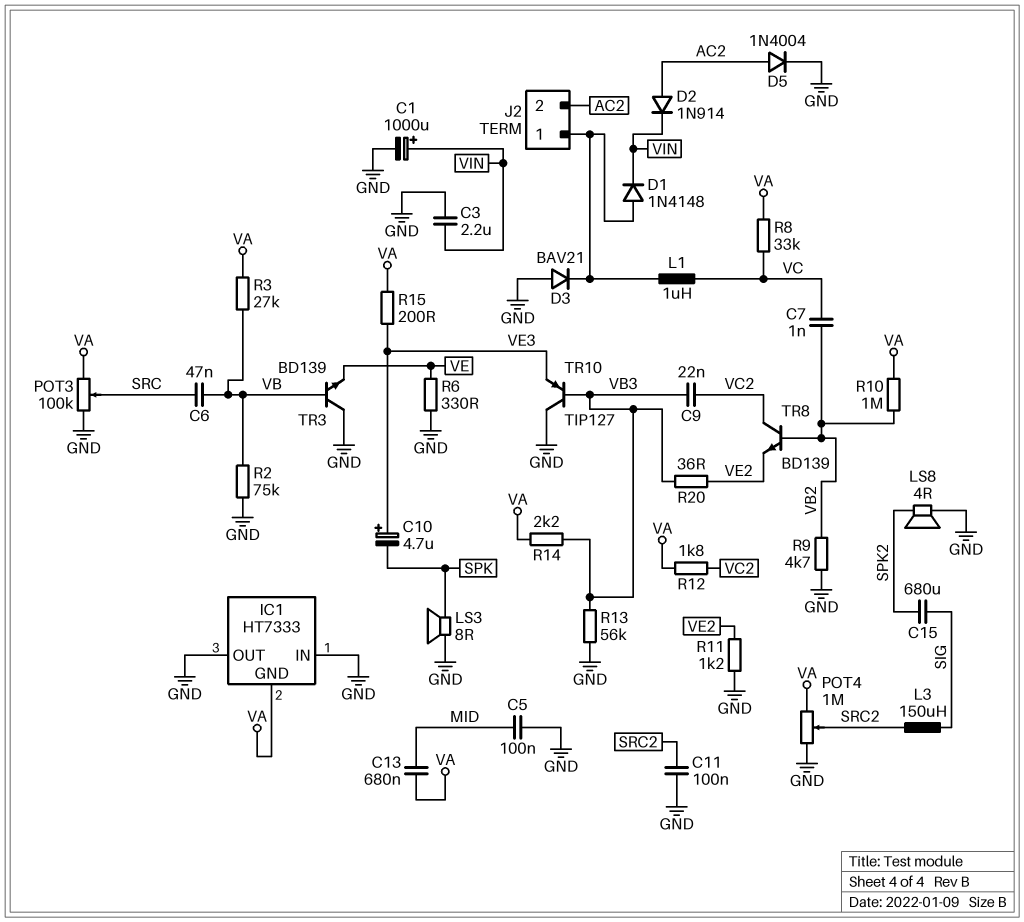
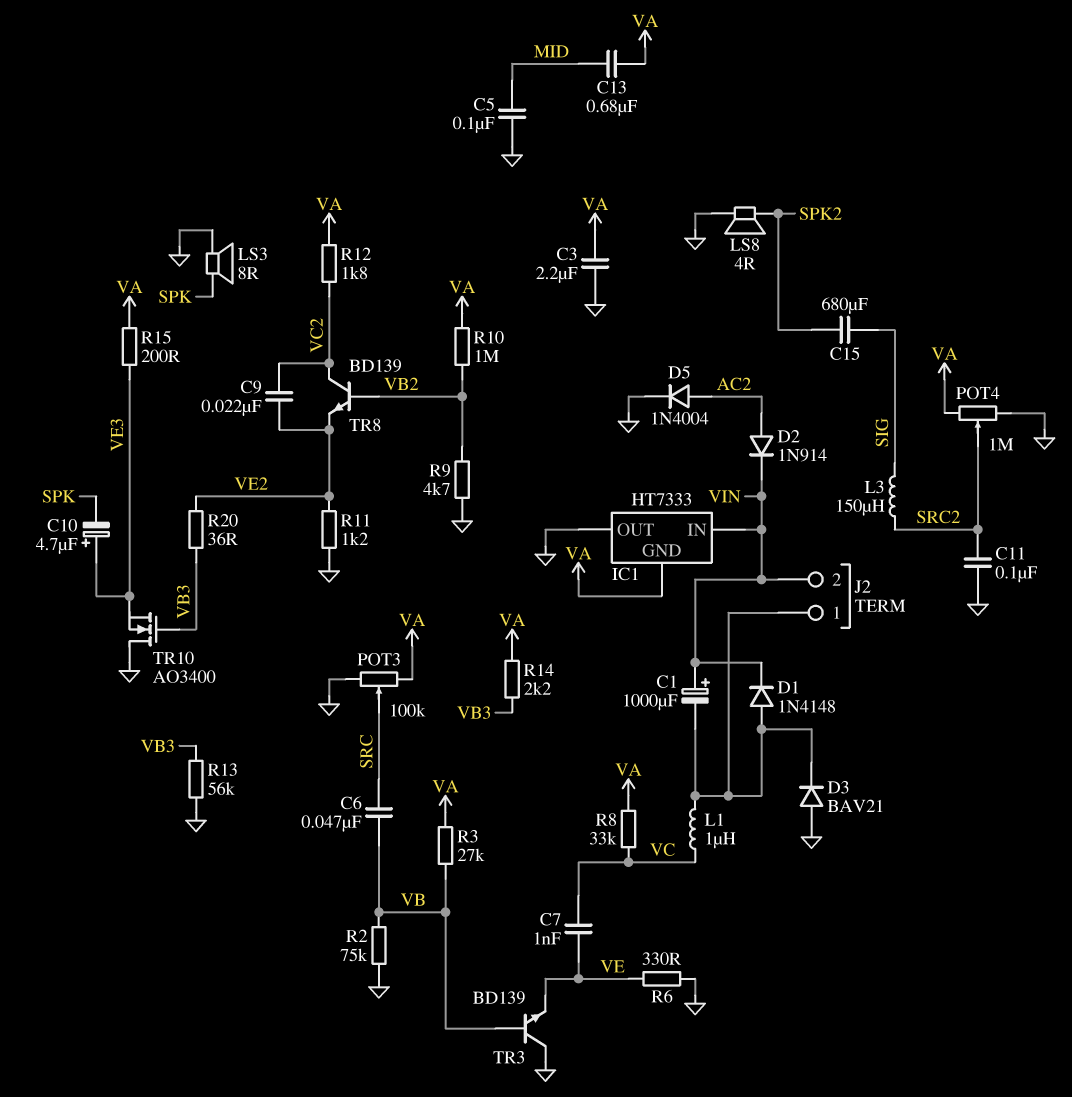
C1: 1000uF (plus VIN, minus GND) -> 1000uF (plus VIN, minus J2/1)
C3: 2.2uF (GND, VIN) -> 2.2uF (GND, VA)
C7: 1nF (VB2, VC) -> 1nF (VC, VE)
C9: 22nF (VB3, VC2) -> 22nF (VC2, VE2)
IC1 pin IN: GND -> VIN
J2 pin 2: AC2 -> VIN
TR10: PNP TIP127 (B VB3, C GND, E VE3) -> NMOS AO3400 (G VB3, D GND, S VE3)

